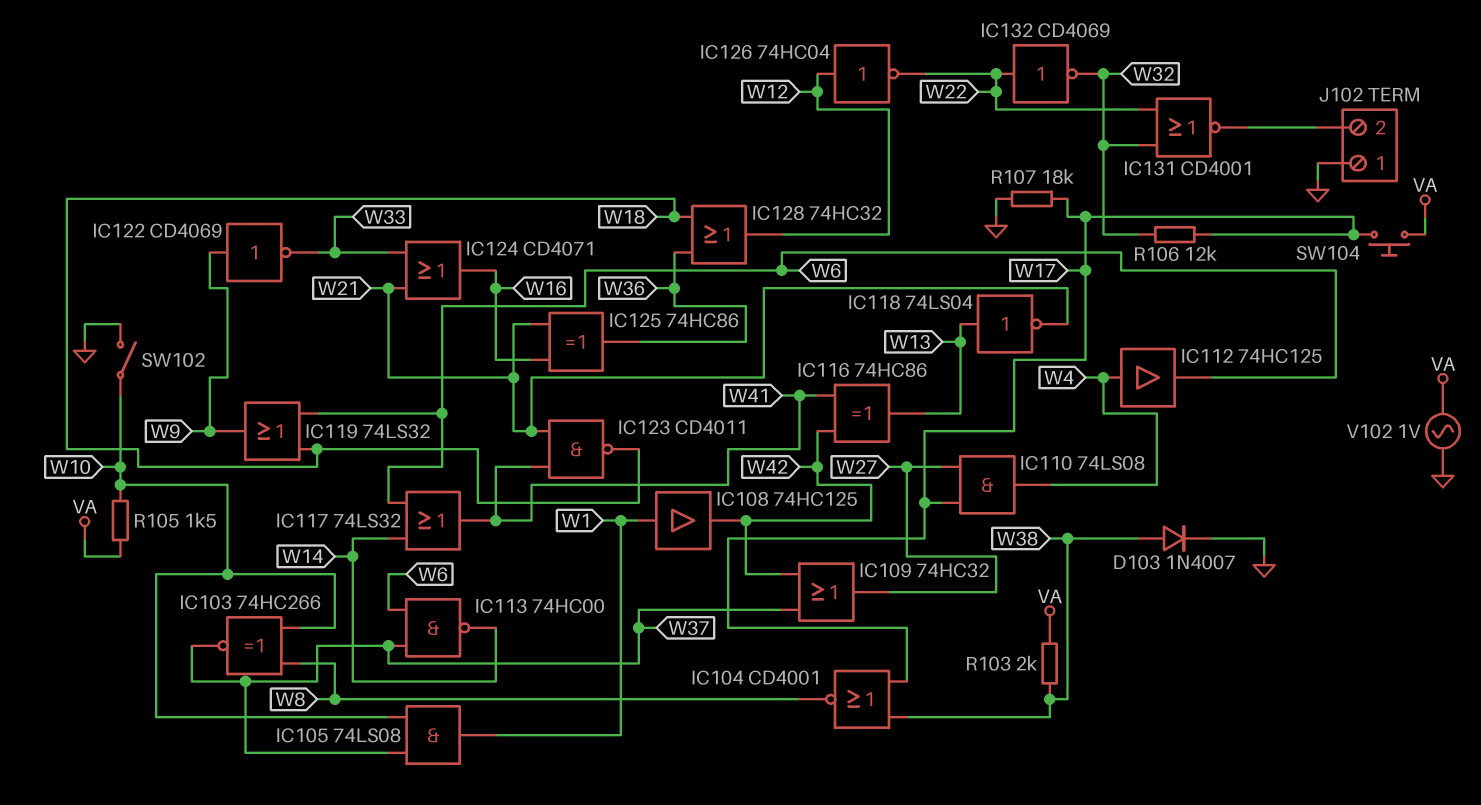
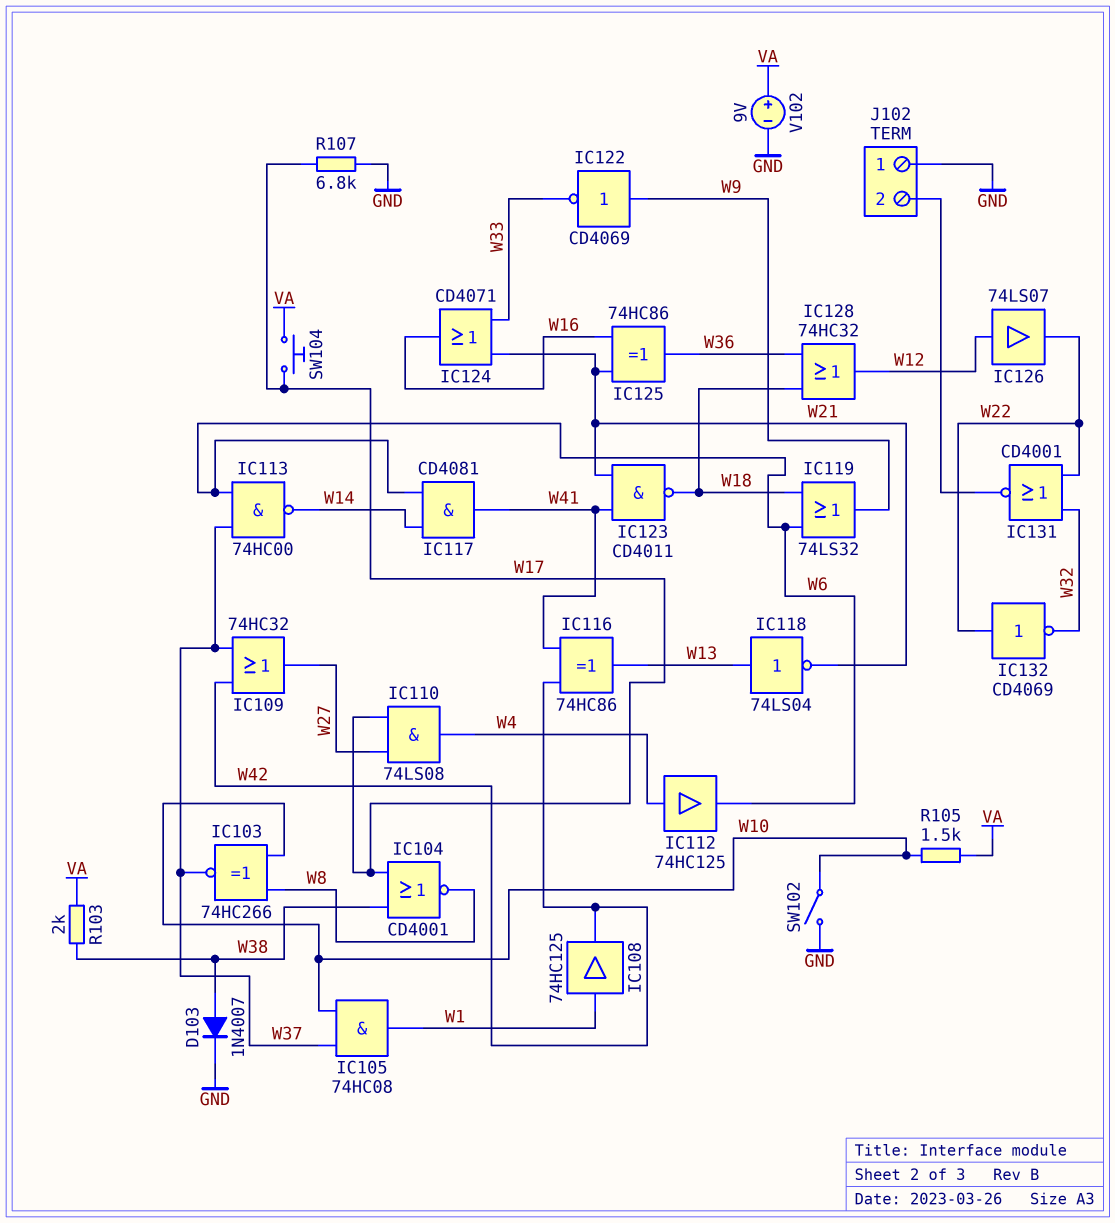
IC105: AND 74LS08 (in W10, in W37, out W1) -> AND 74HC08 (in W10, in W37, out W1)
IC117: OR 74LS32 (in W6, in W14, out W41) -> AND CD4081 (in W6, in W14, out W41)
IC126: NOT 74HC04 (in W12, out W22) -> buffer 74LS07 (in W12, out W22)
R106: 12k (W17, W32) -> none
R107: 18k (GND, W17) -> 6.8k (GND, W17)
V102: AC 1V (GND, VA) -> 9V (plus VA, minus GND)

